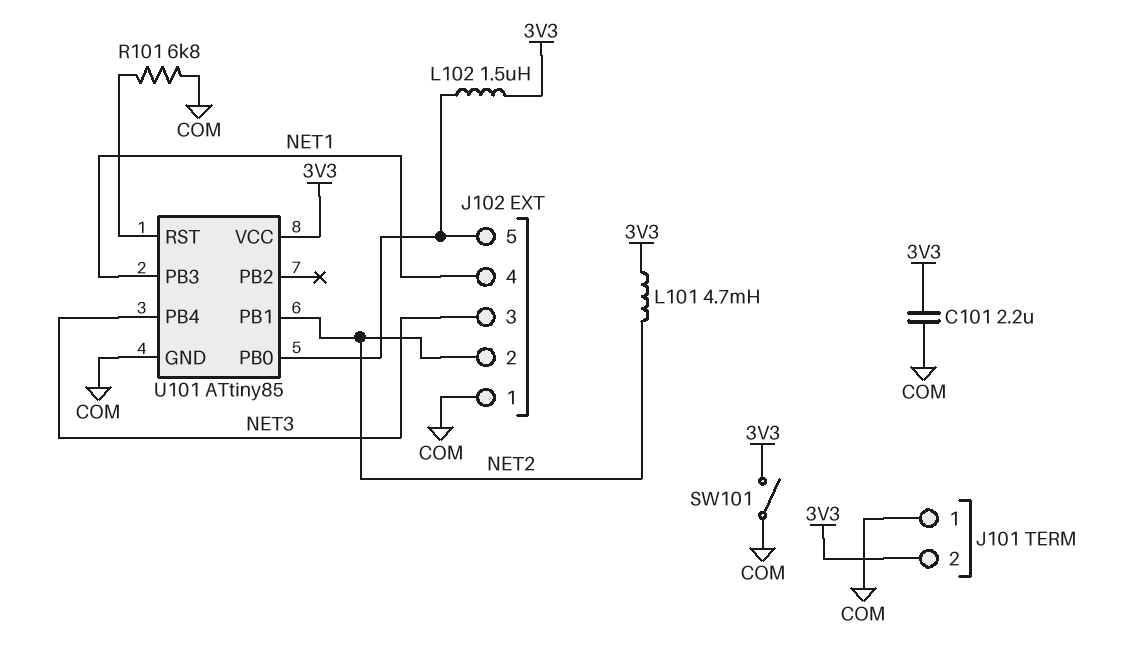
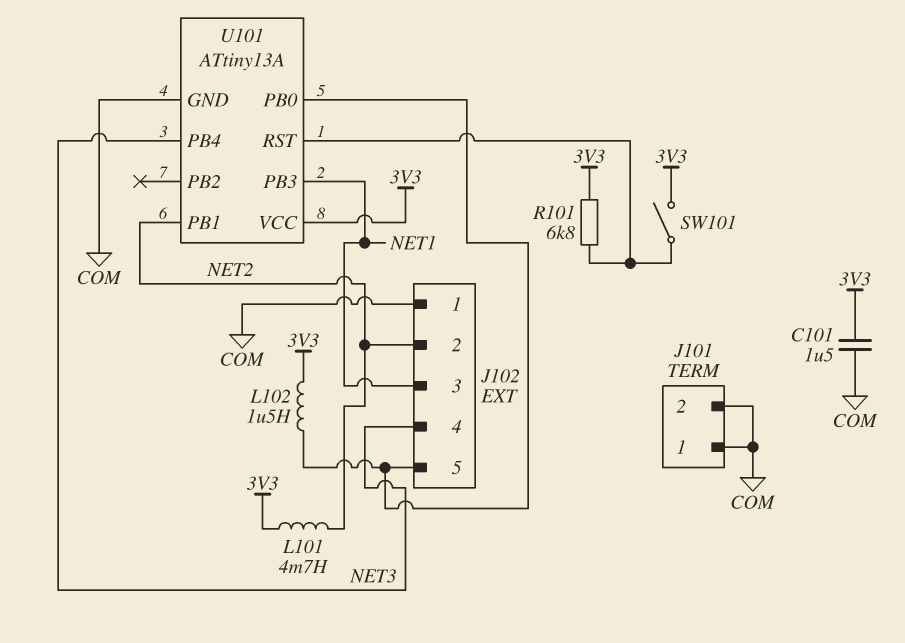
C101: 2.2uF (3V3, COM) -> 1.5uF (3V3, COM)
J101 pin 2: 3V3 -> COM
J102 pin 3: NET3 -> NET1
J102 pin 4: NET1 -> NET3
R101: 6.8k (COM, U101/RST) -> 6.8k (3V3, U101/RST)
SW101: switch (3V3, COM) -> switch (3V3, U101/RST)
U101: ATtiny85 -> ATtiny13A

